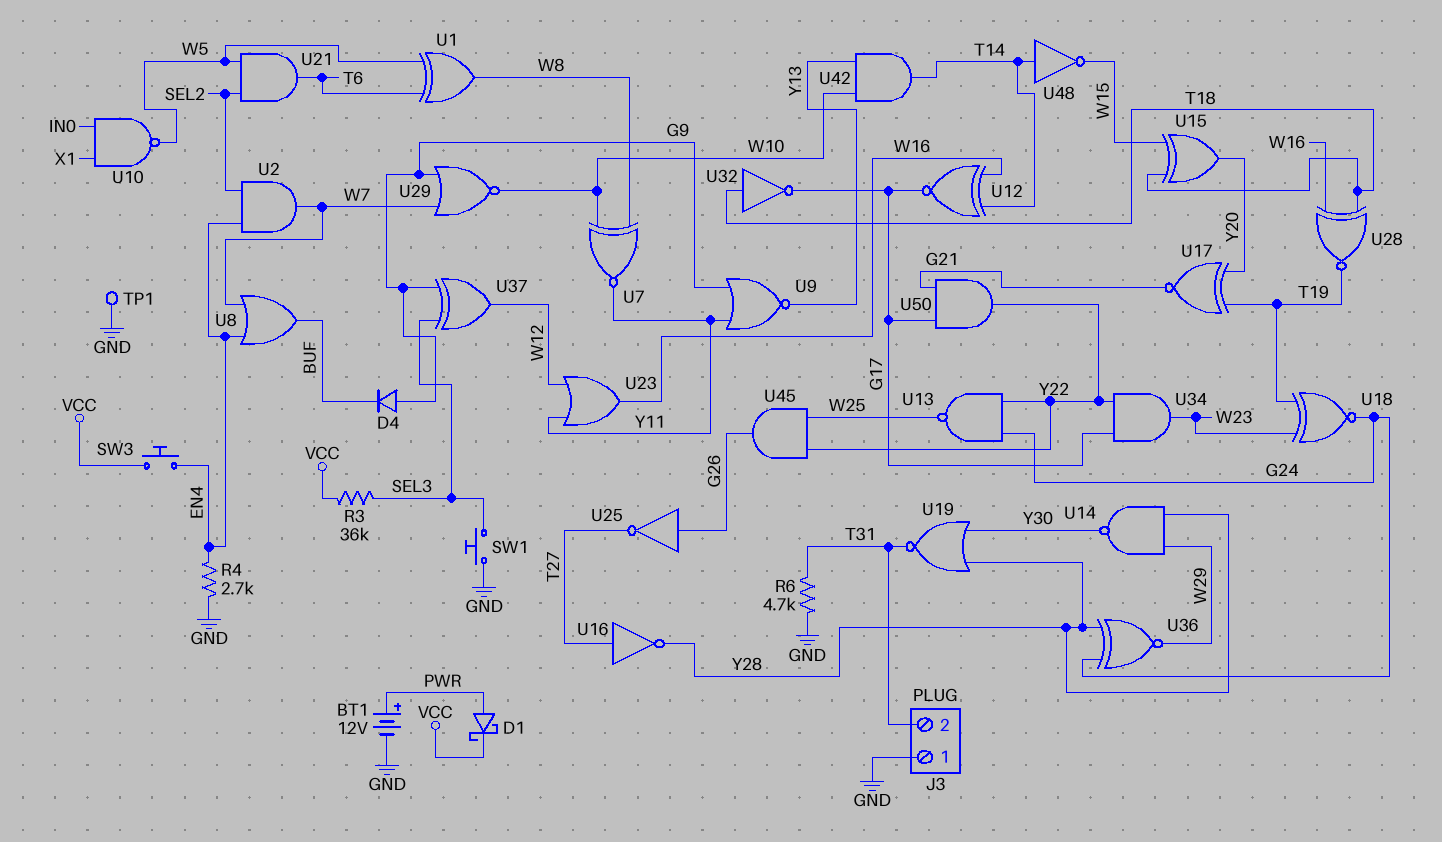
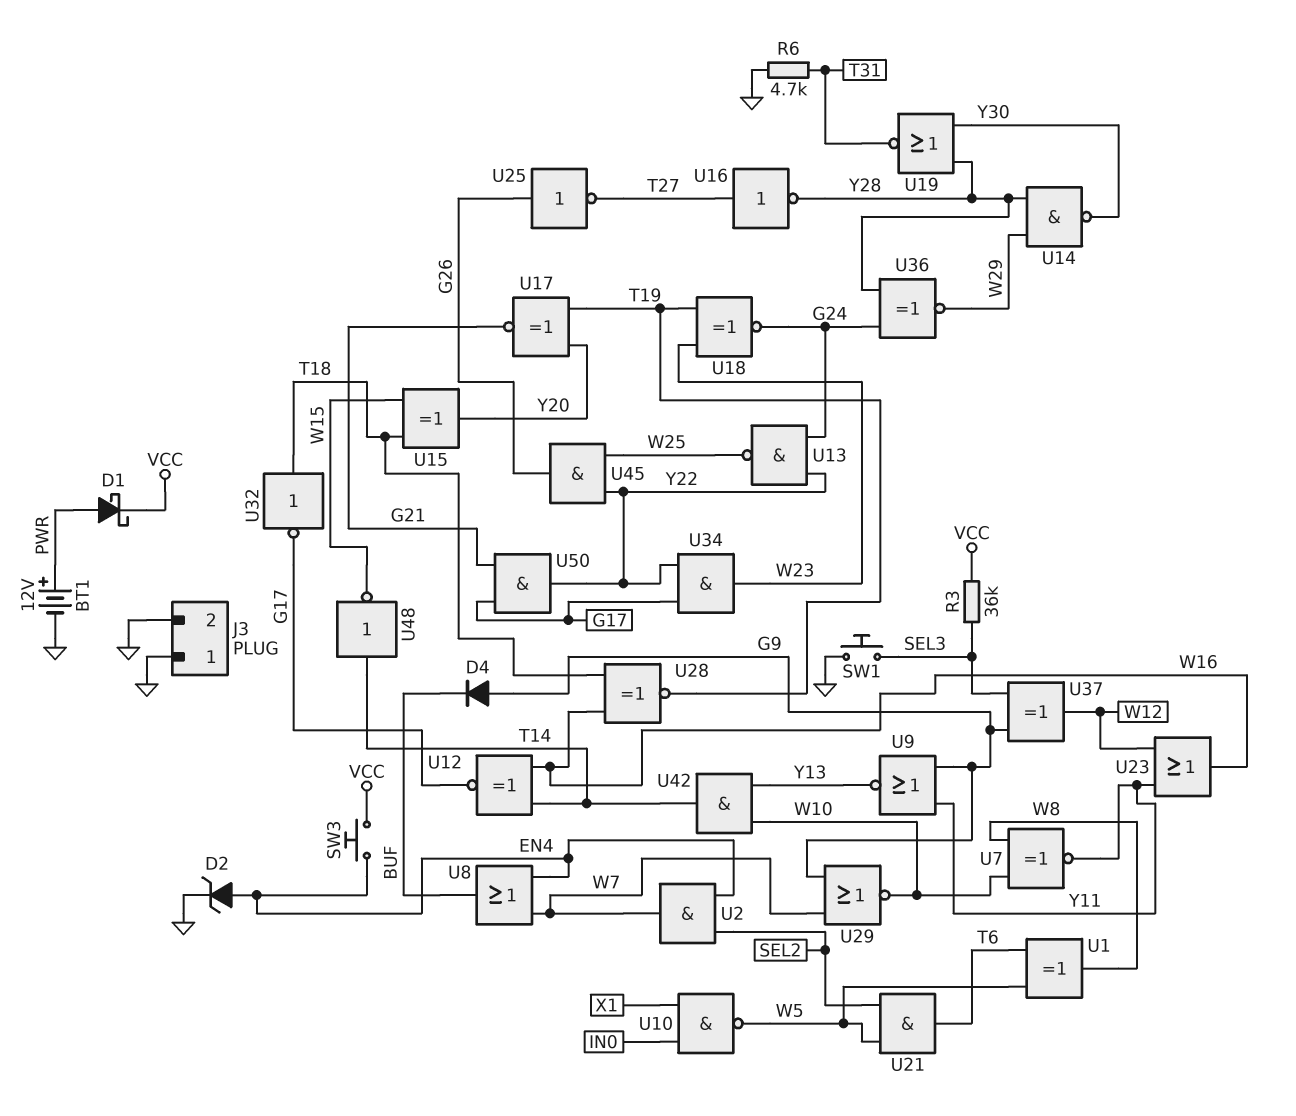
D2: none -> zener (A EN4, K GND)
J3 pin 2: T31 -> GND
R4: 2.7k (EN4, GND) -> none
TP1: test point (GND) -> none

